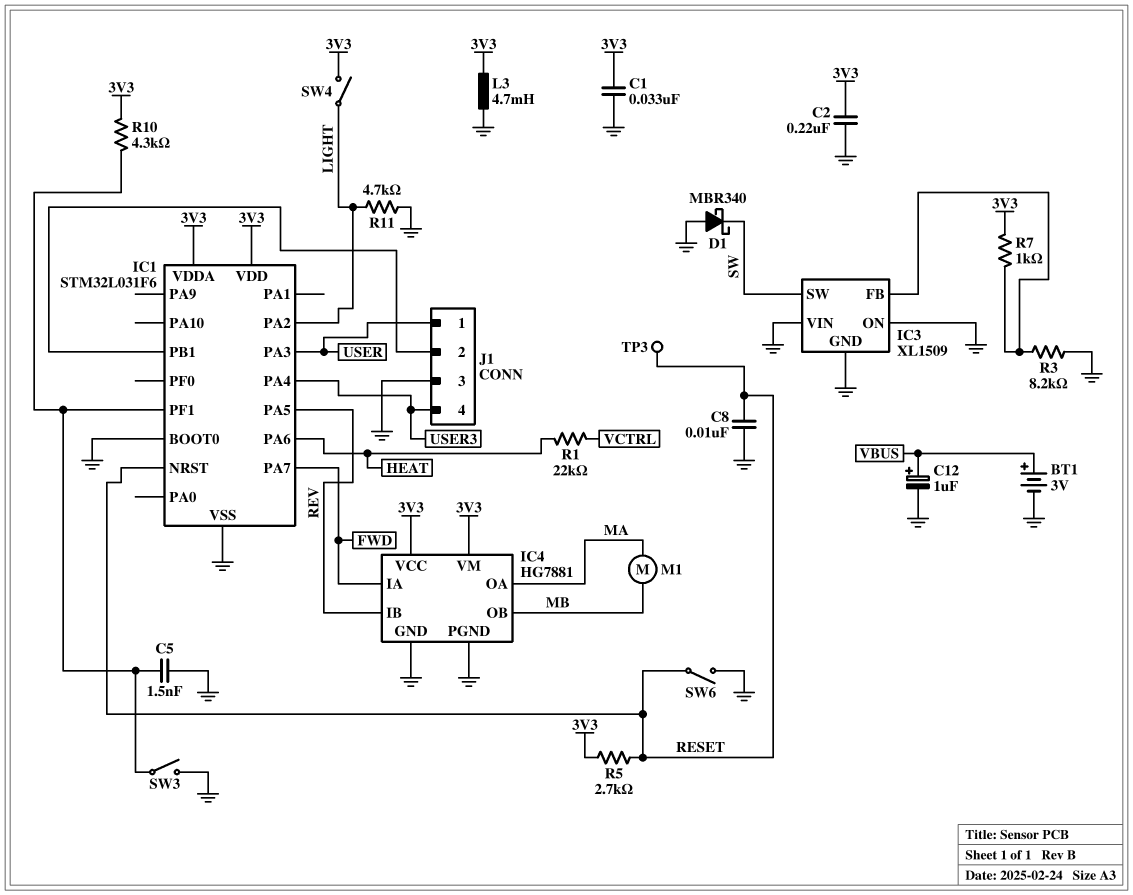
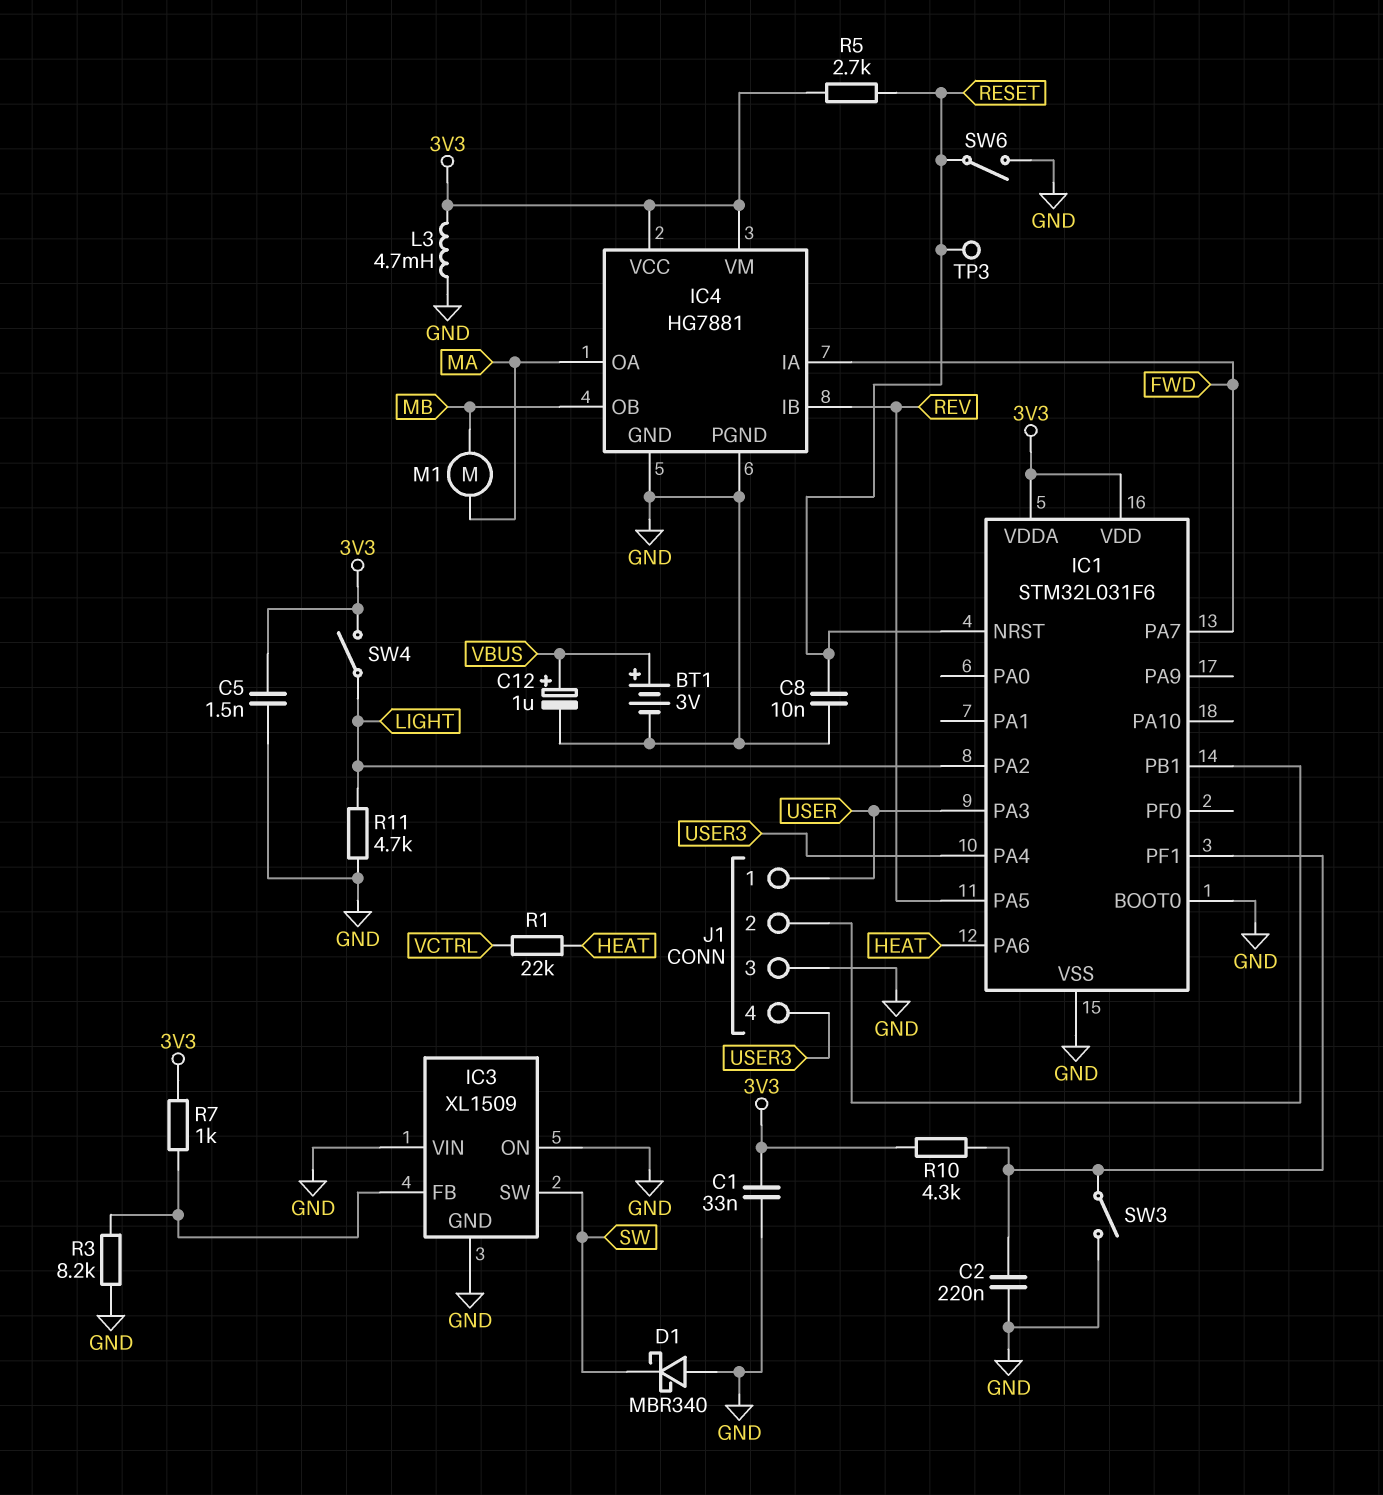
C2: 220nF (3V3, GND) -> 220nF (GND, IC1/PF1)
C5: 1.5nF (GND, IC1/PF1) -> 1.5nF (3V3, GND)

